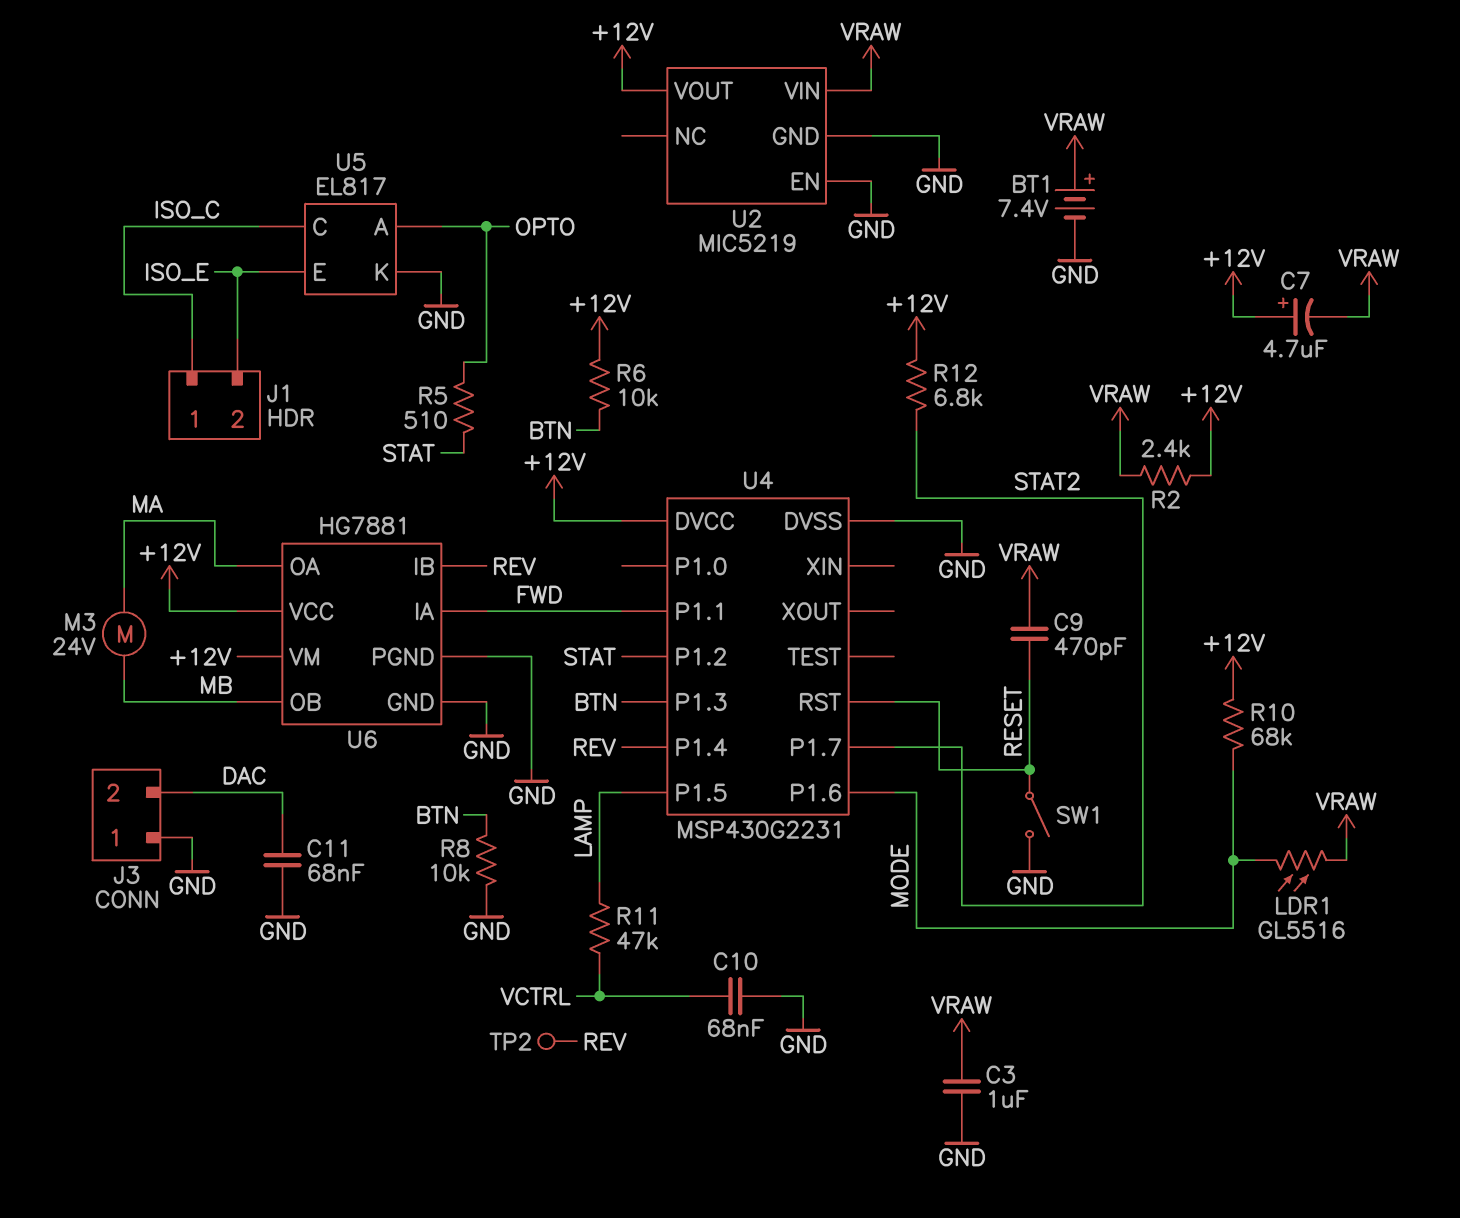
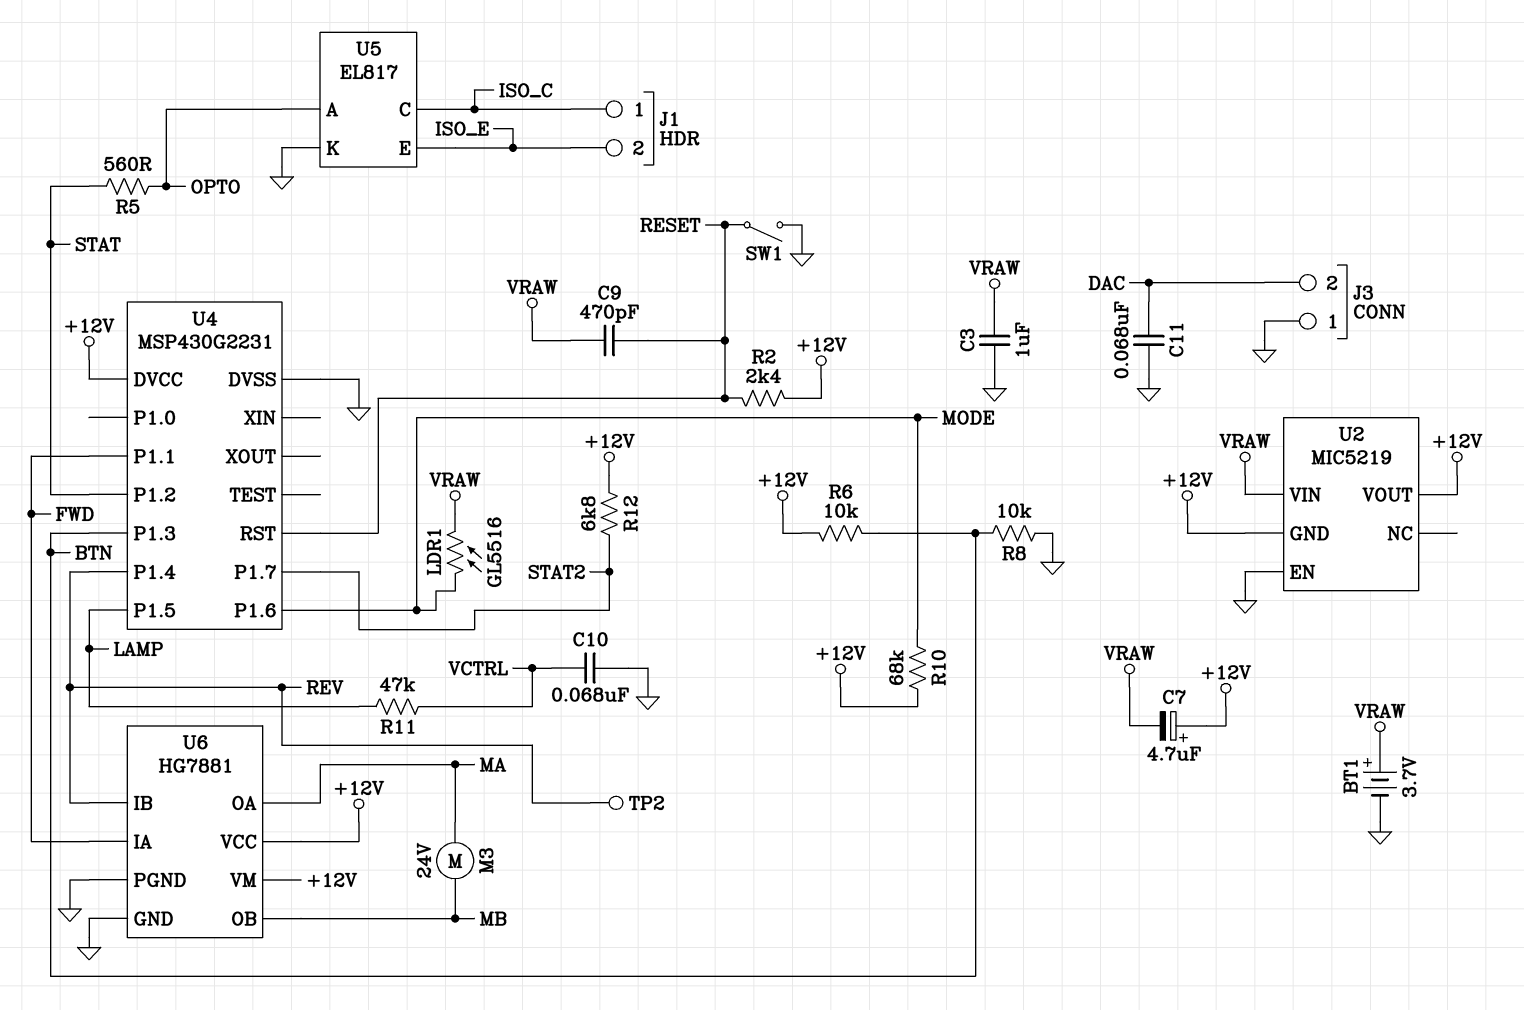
BT1: 7.4V (plus VRAW, minus GND) -> 3.7V (plus VRAW, minus GND)
R2: 2.4k (+12V, VRAW) -> 2.4k (+12V, RESET)
R5: 510 (OPTO, STAT) -> 560 (OPTO, STAT)
U2 pin GND: GND -> +12V

